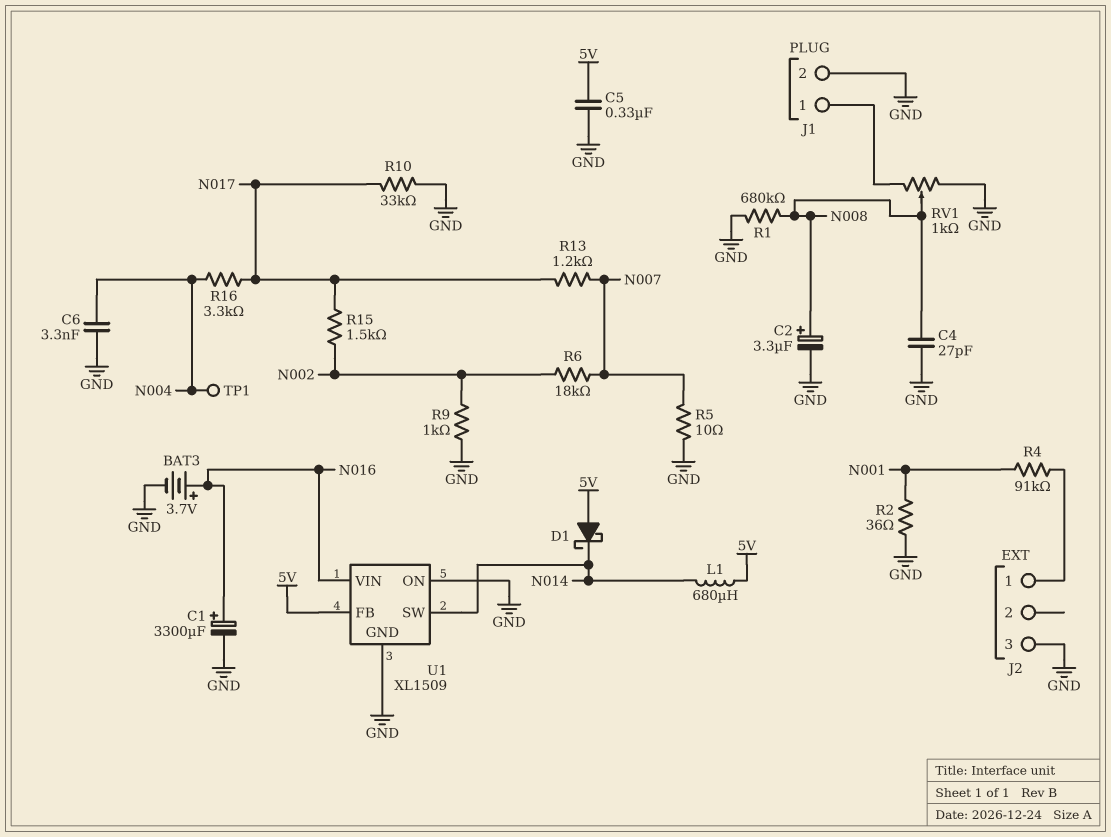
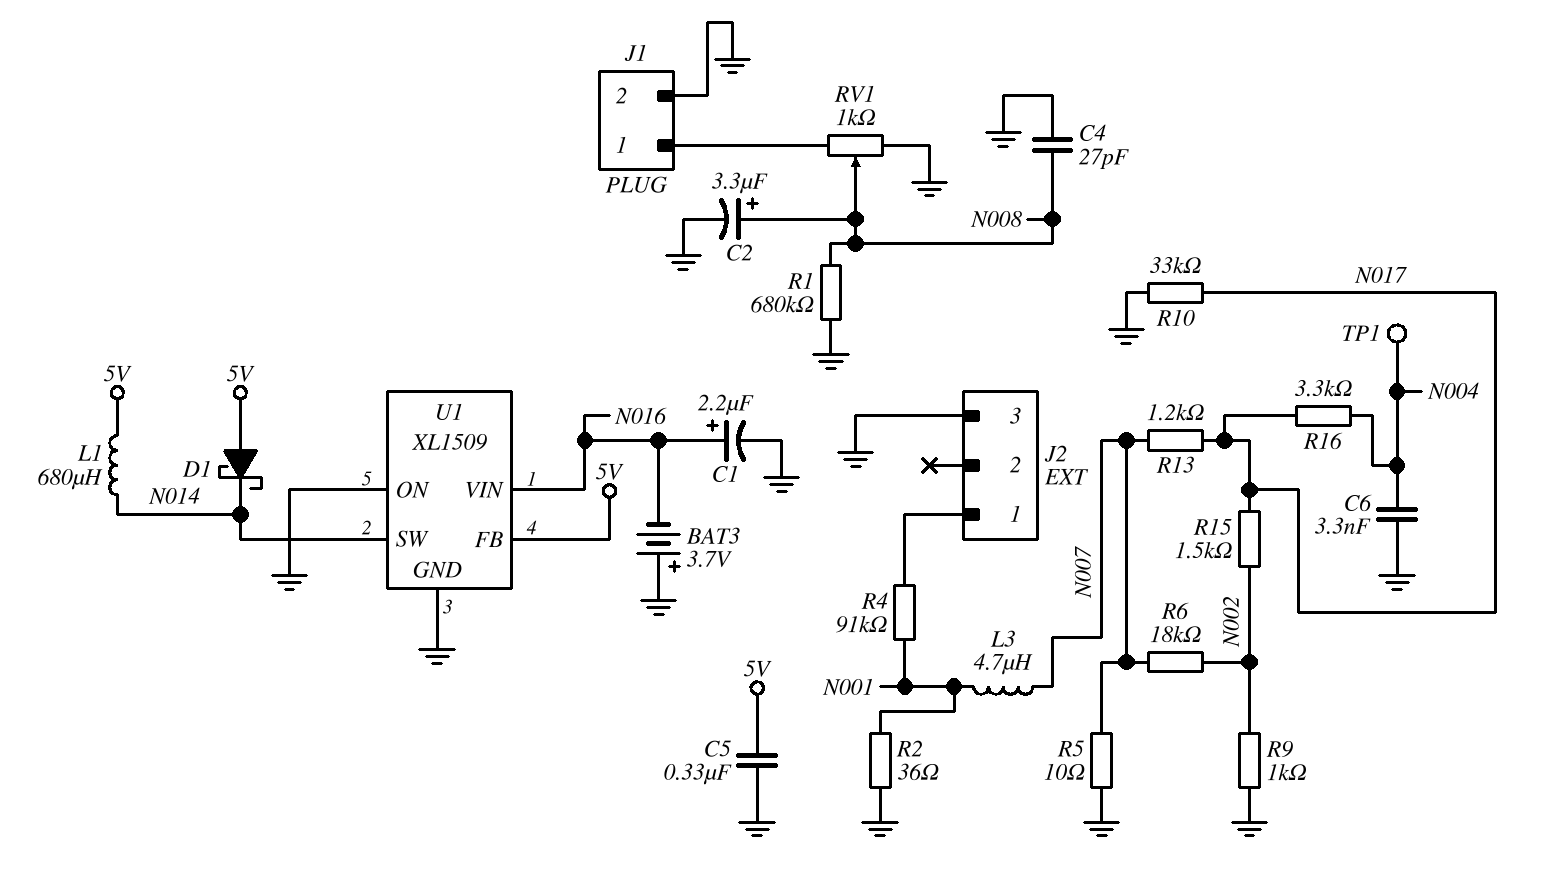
BAT3: 3.7V (plus N016, minus GND) -> 3.7V (plus GND, minus N016)
C1: 3300uF (plus N016, minus GND) -> 2.2uF (plus N016, minus GND)
L3: none -> 4.7uH (N001, N007)

